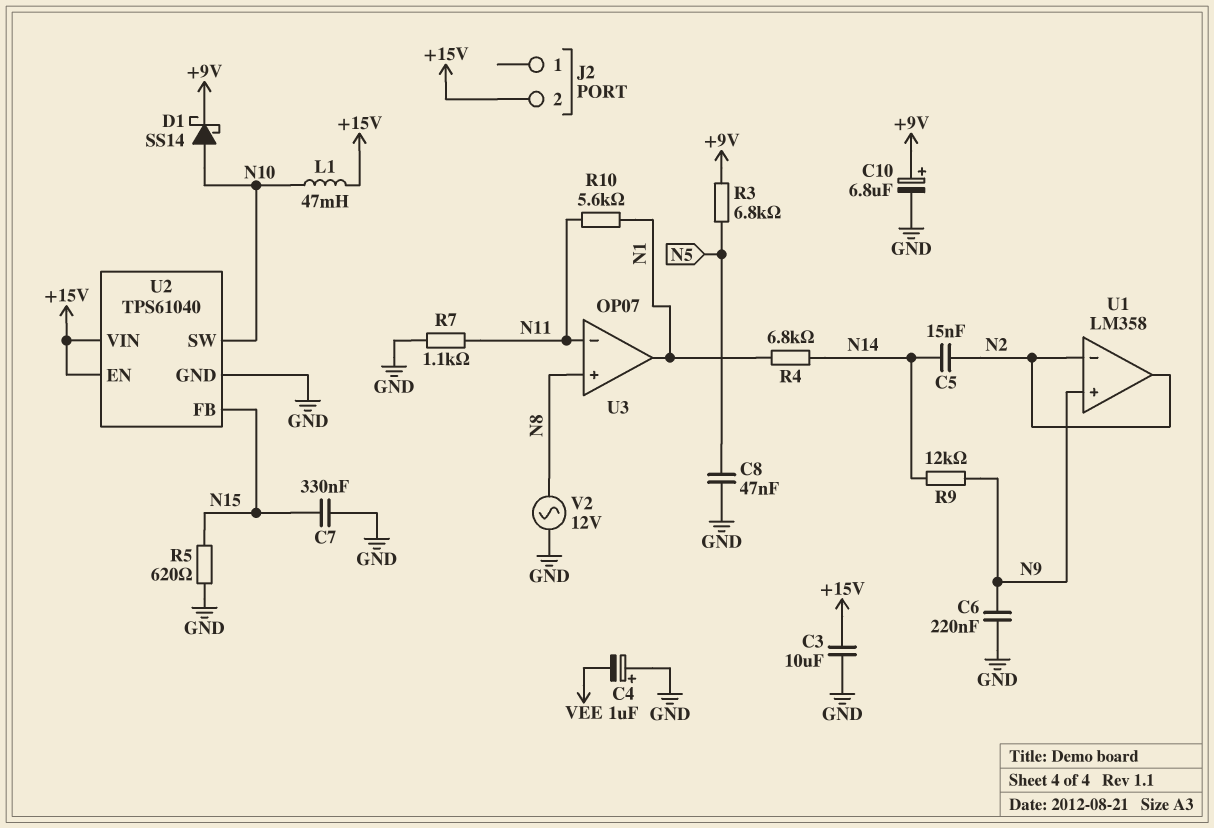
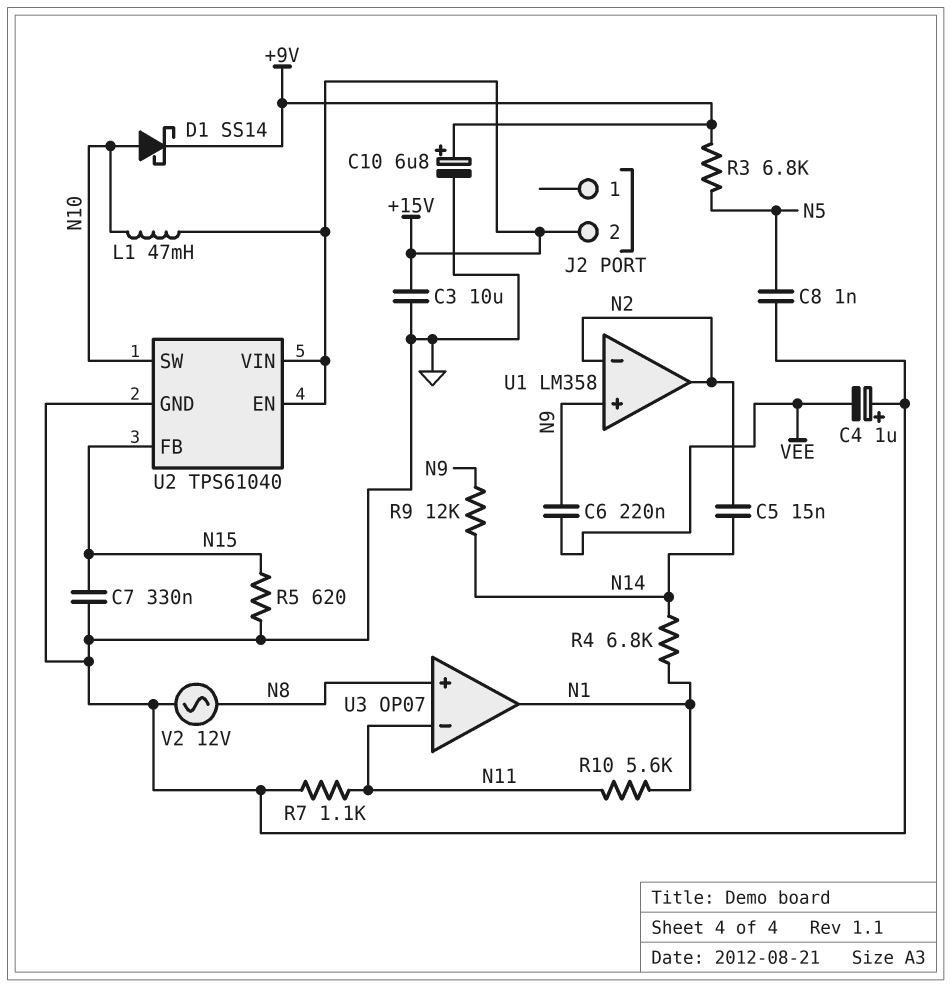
C6: 220nF (GND, N9) -> 220nF (N9, VEE)
C8: 47nF (GND, N5) -> 1nF (GND, N5)

